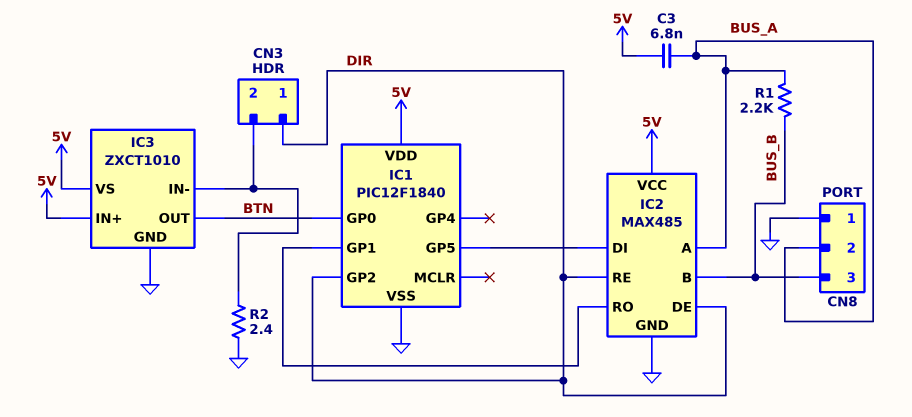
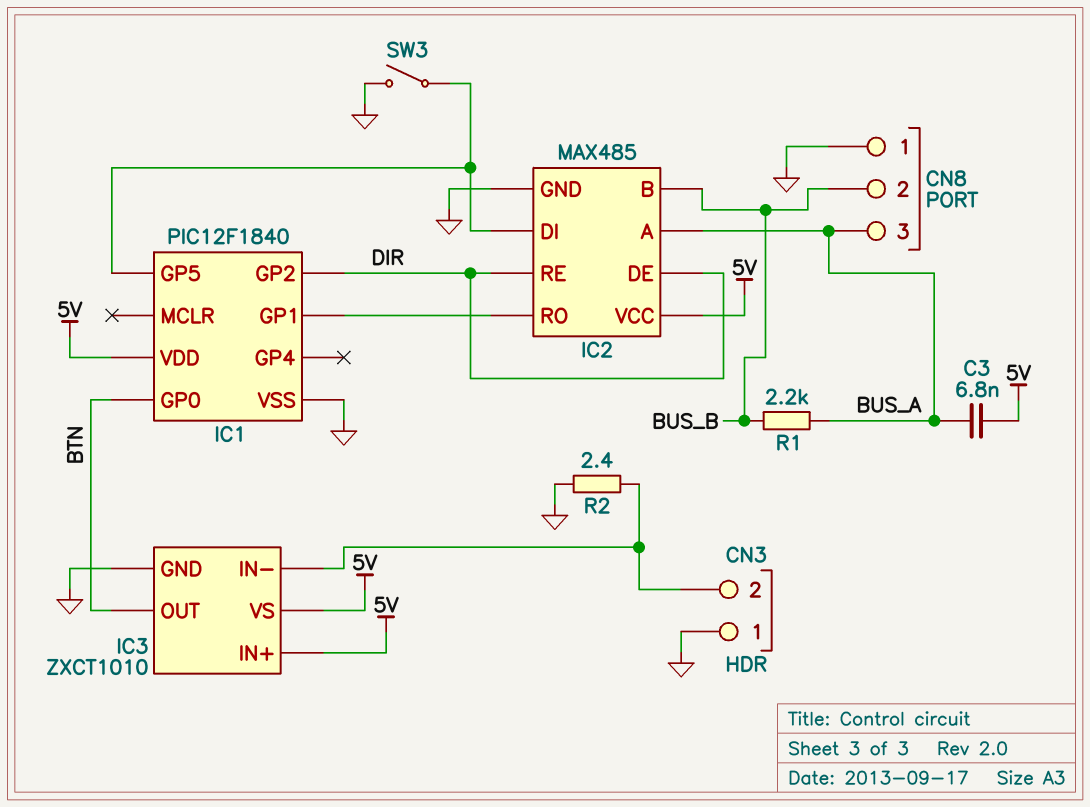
CN3 pin 1: DIR -> GND
CN8 pin 2: BUS_A -> BUS_B
CN8 pin 3: BUS_B -> BUS_A
SW3: none -> switch (GND, IC1/GP5)

